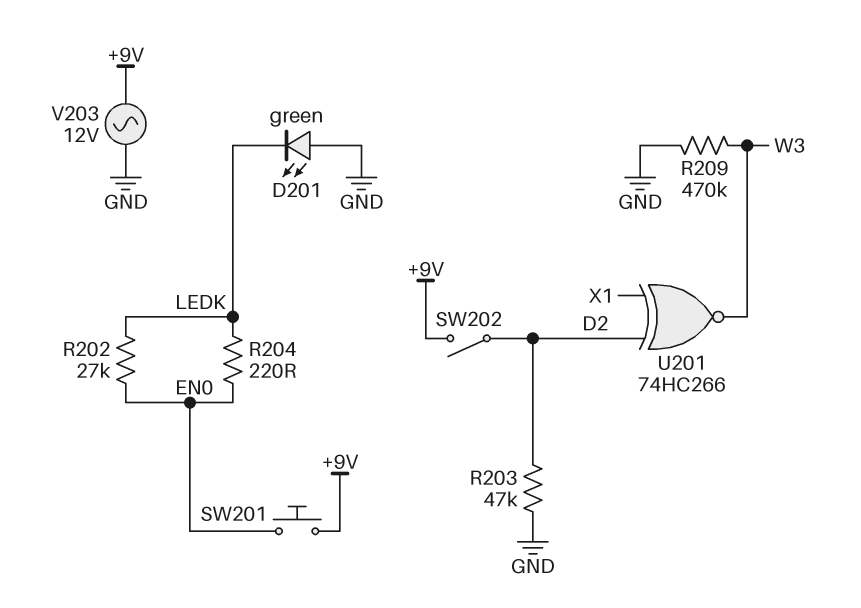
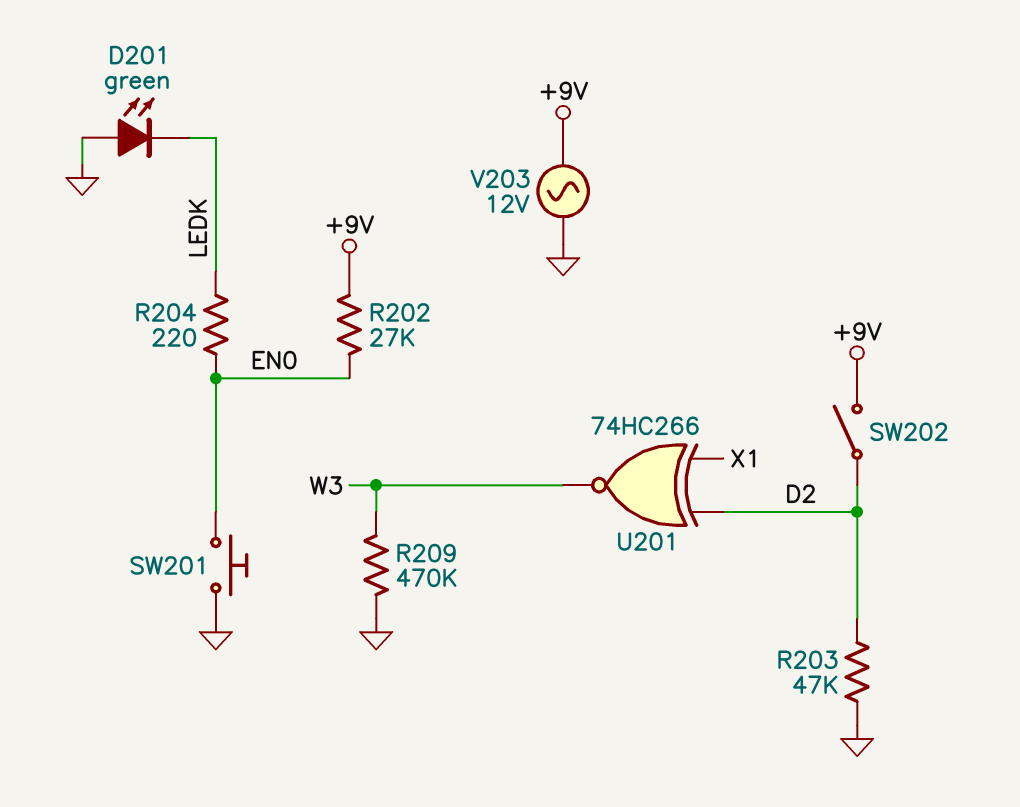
R202: 27k (EN0, LEDK) -> 27k (+9V, EN0)
SW201: button (+9V, EN0) -> button (EN0, GND)

